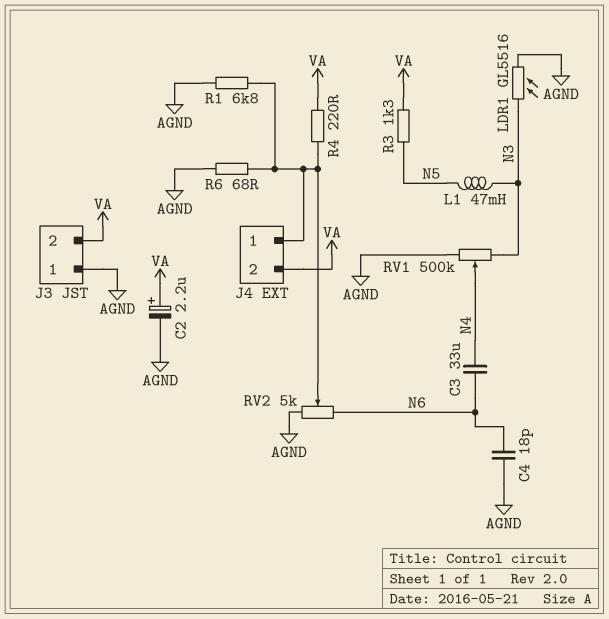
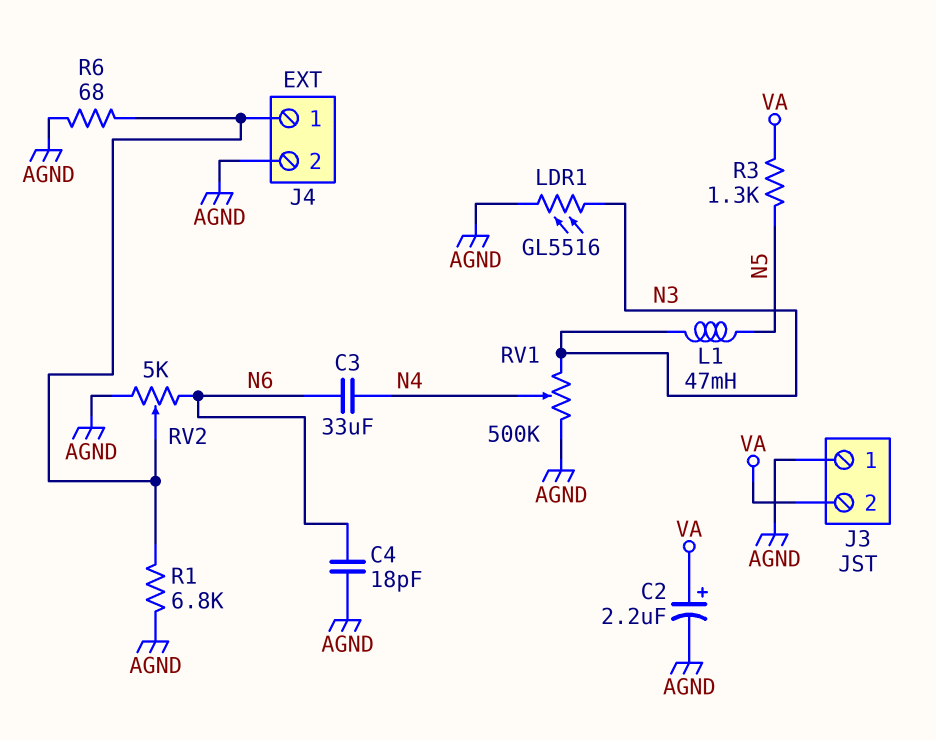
J4 pin 2: VA -> AGND
R4: 220 (J4/1, VA) -> none

